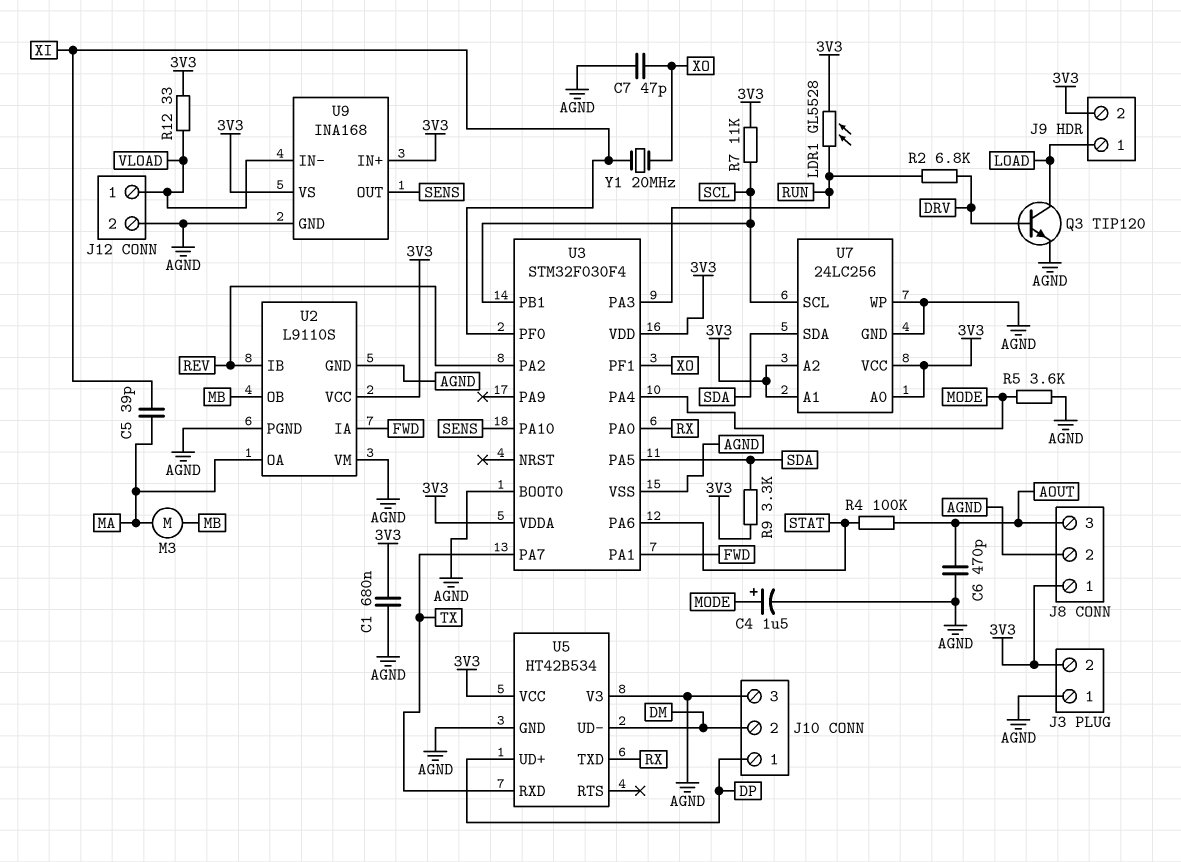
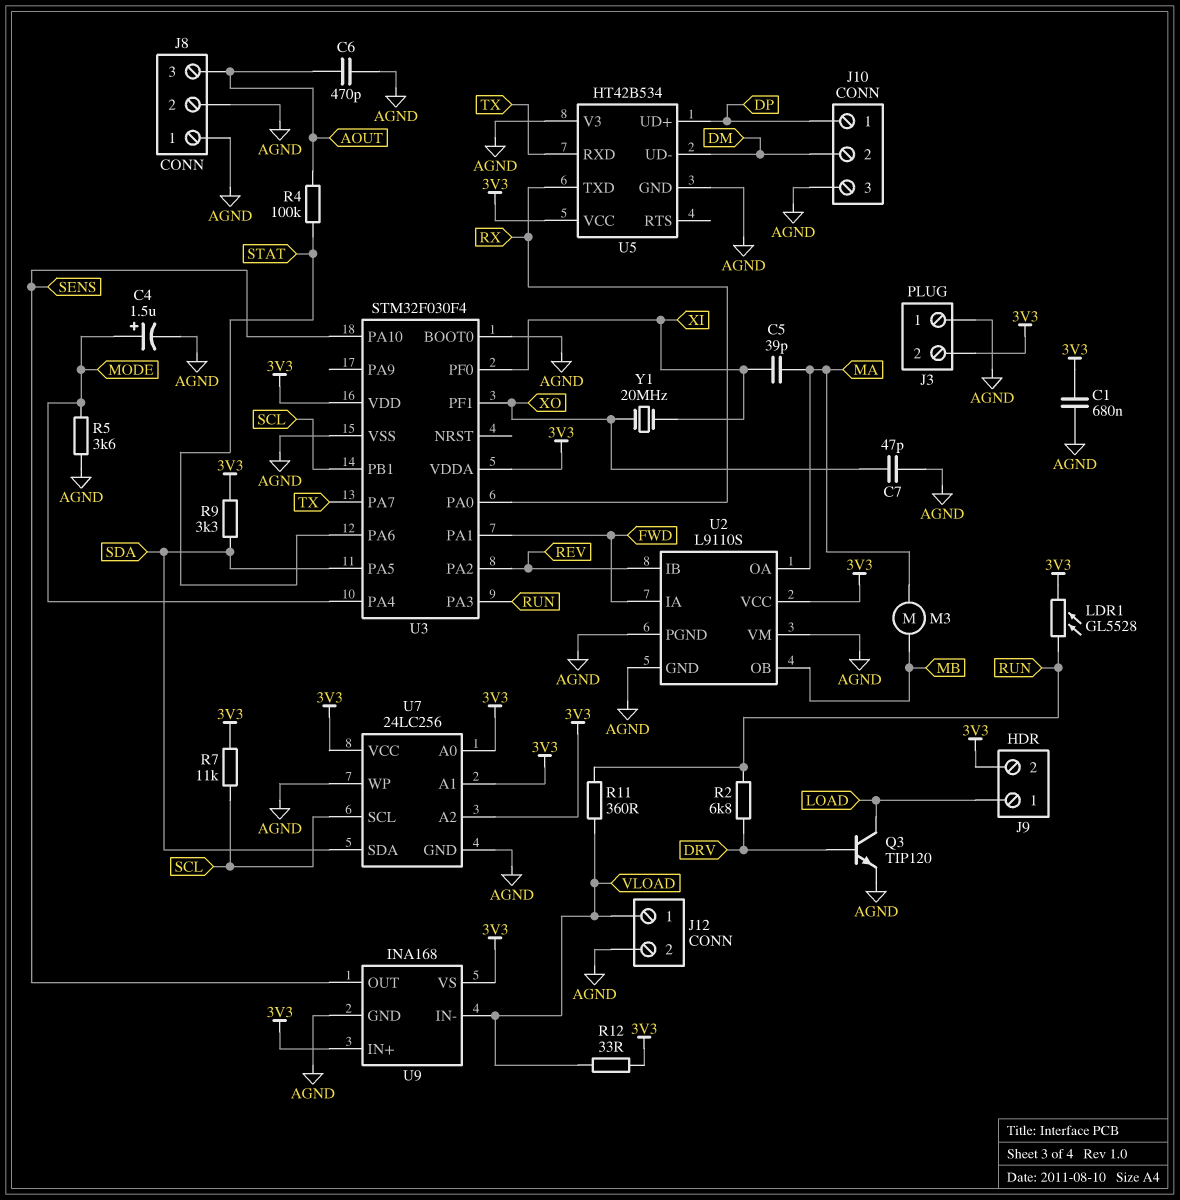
J8 pin 1: 3V3 -> AGND
R11: none -> 360 (RUN, VLOAD)

